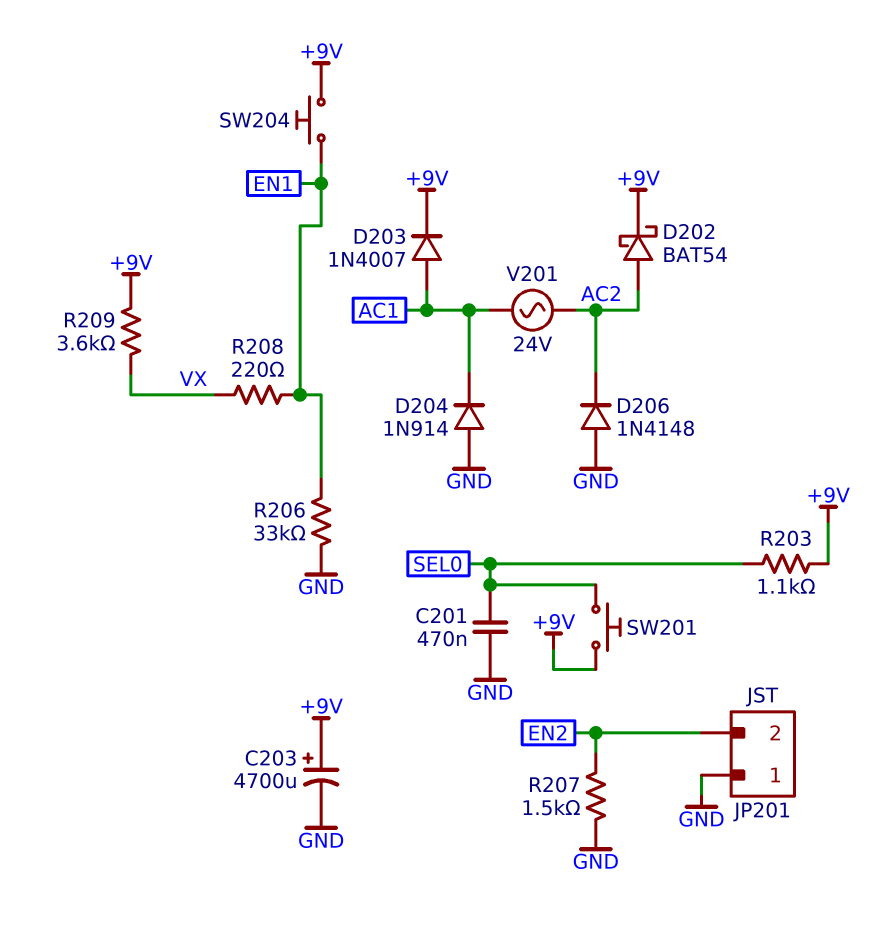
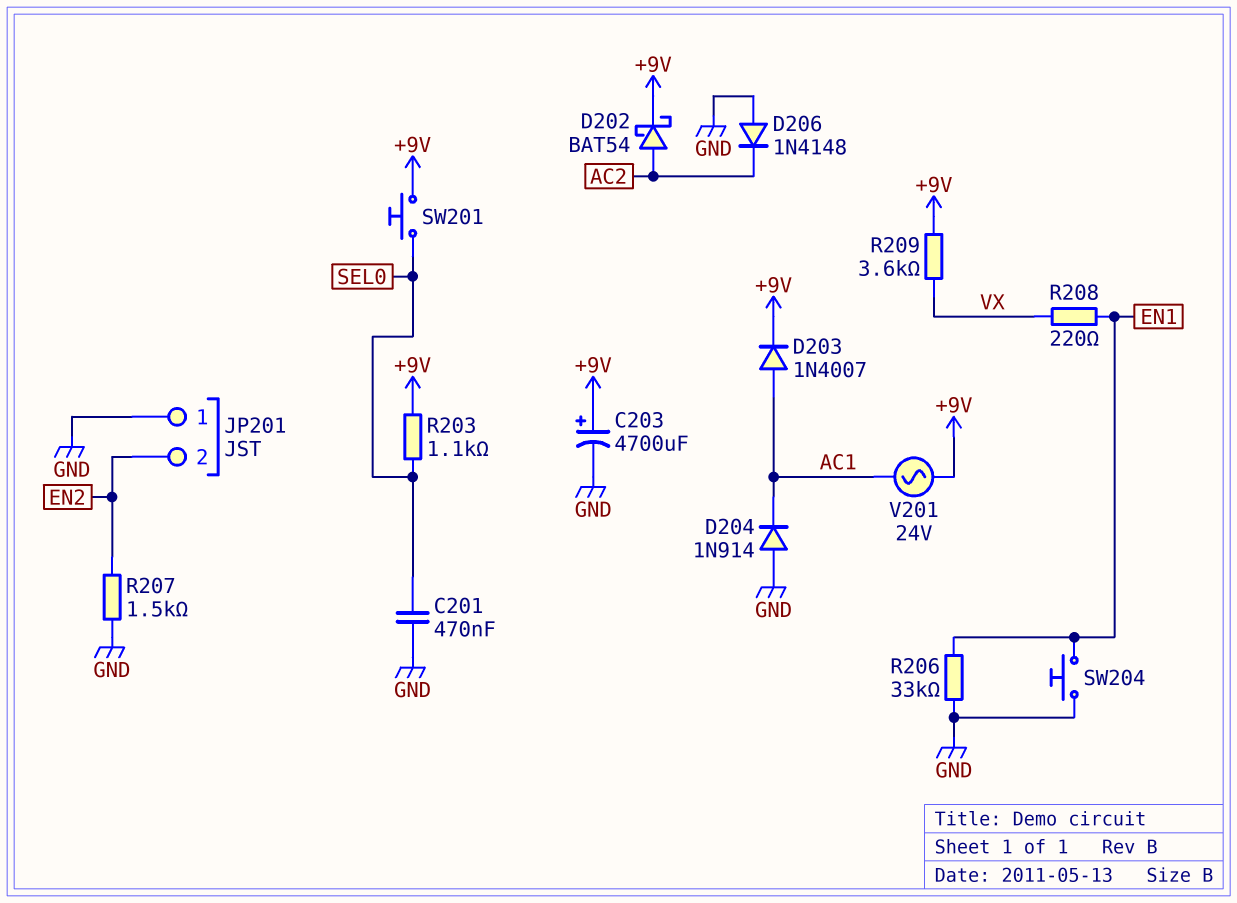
SW204: button (+9V, EN1) -> button (EN1, GND)
V201: AC 24V (AC1, AC2) -> AC 24V (+9V, AC1)

